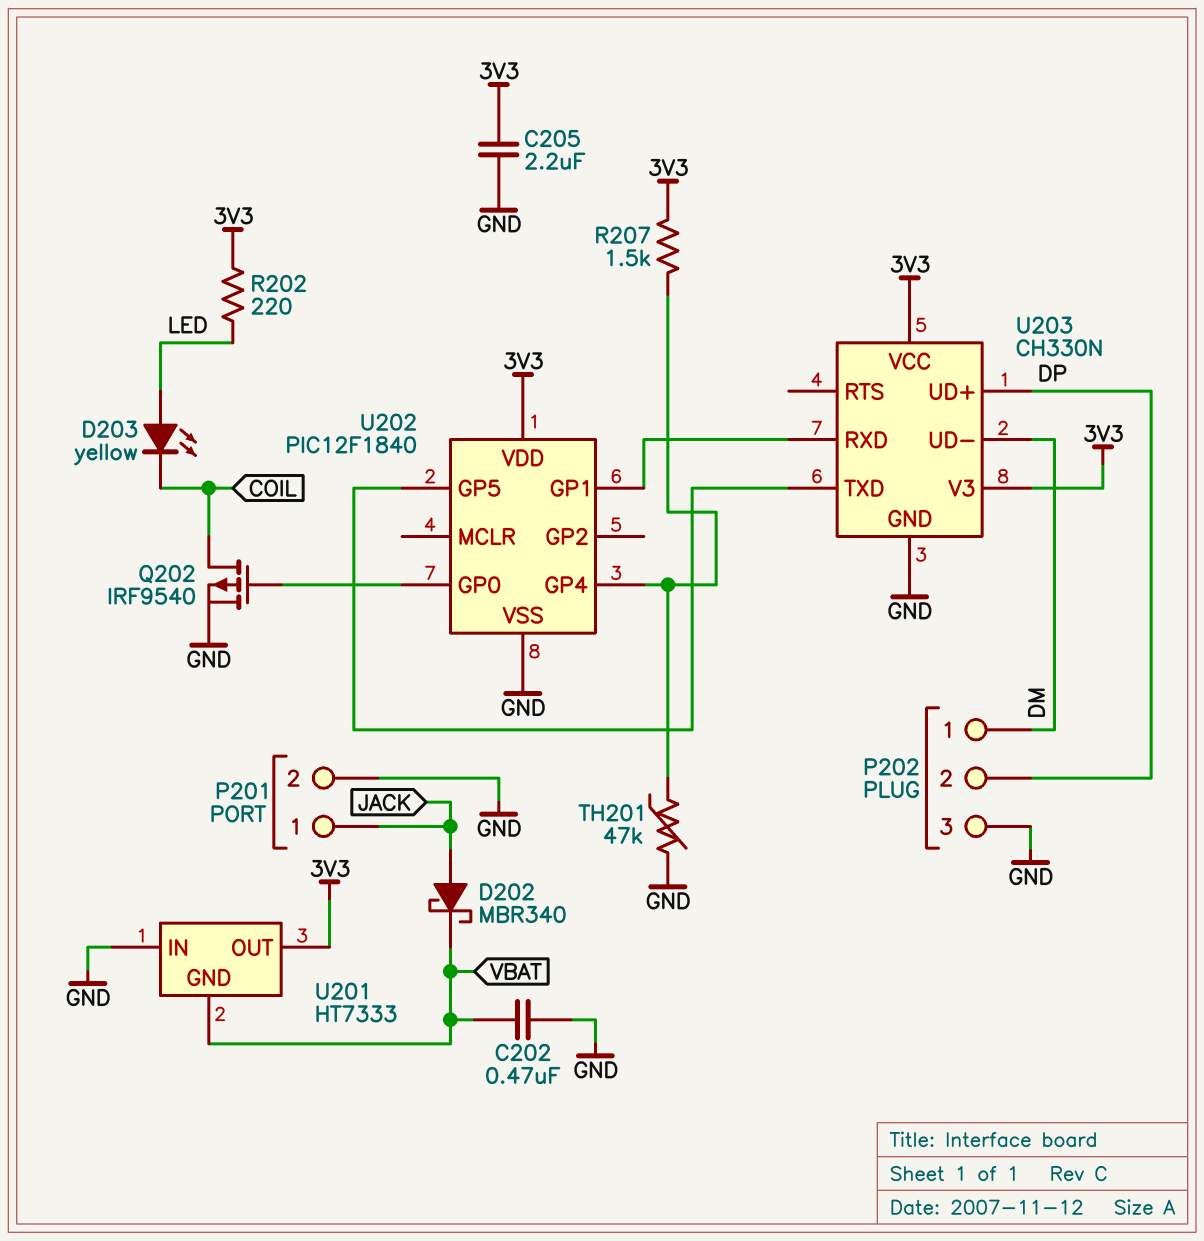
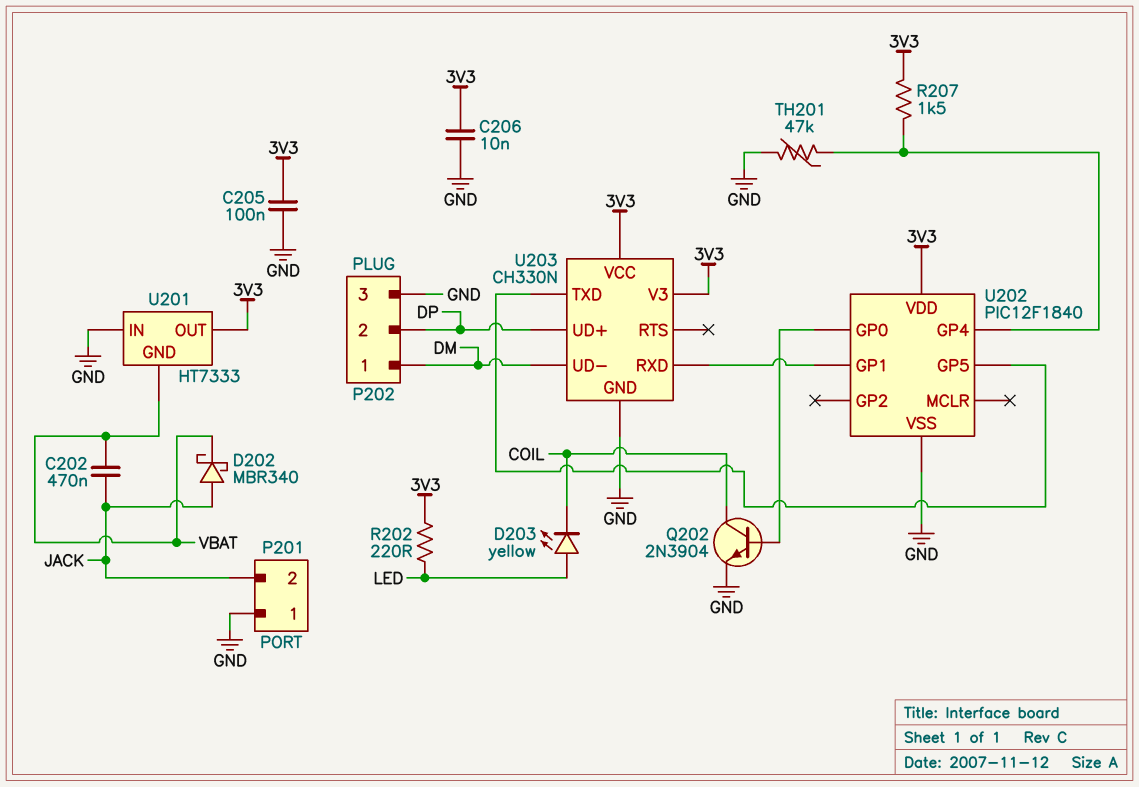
C202: 470nF (GND, VBAT) -> 470nF (JACK, VBAT)
C205: 2.2uF (3V3, GND) -> 100nF (3V3, GND)
C206: none -> 10nF (3V3, GND)
P201 pin 1: JACK -> GND
P201 pin 2: GND -> JACK
Q202: PMOS IRF9540 (G U202/GP0, D COIL, S GND) -> NPN 2N3904 (B U202/GP0, C COIL, E GND)

